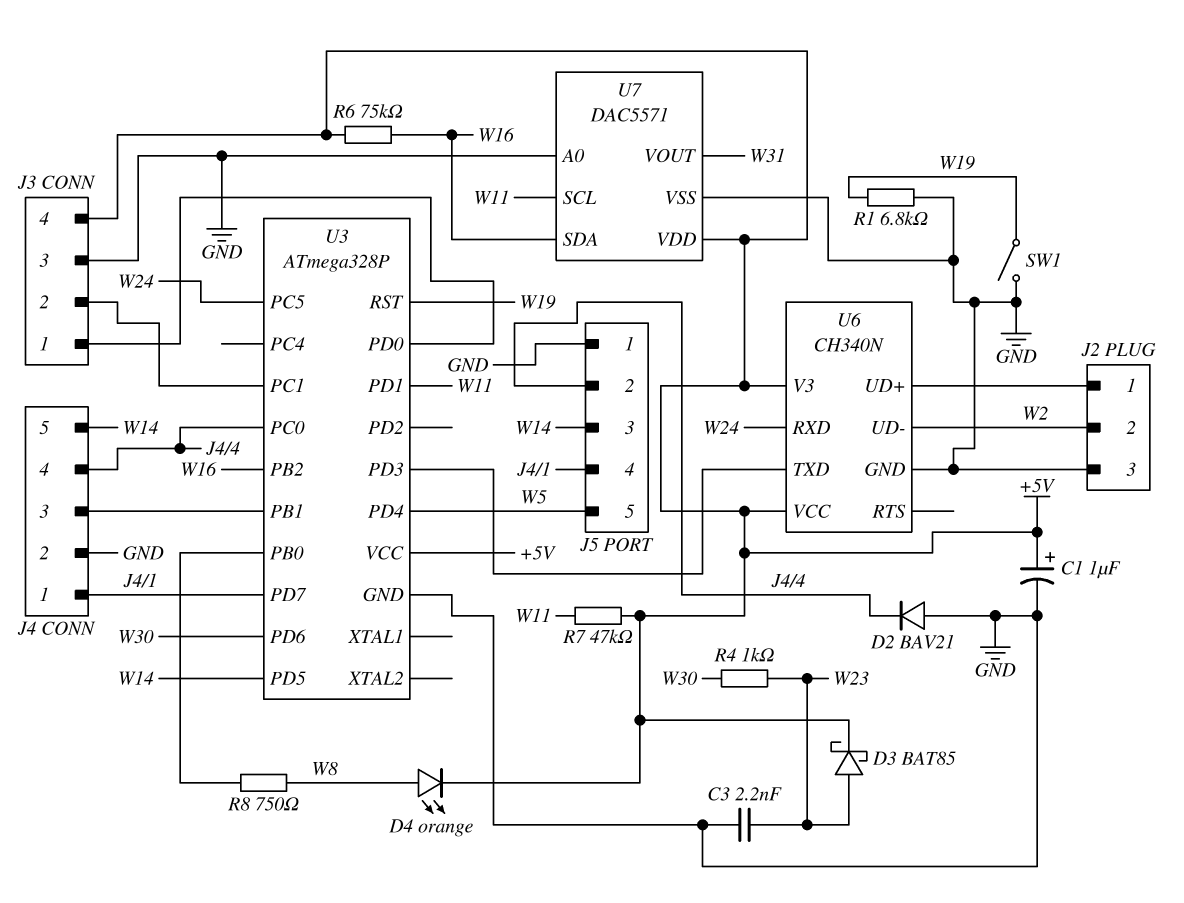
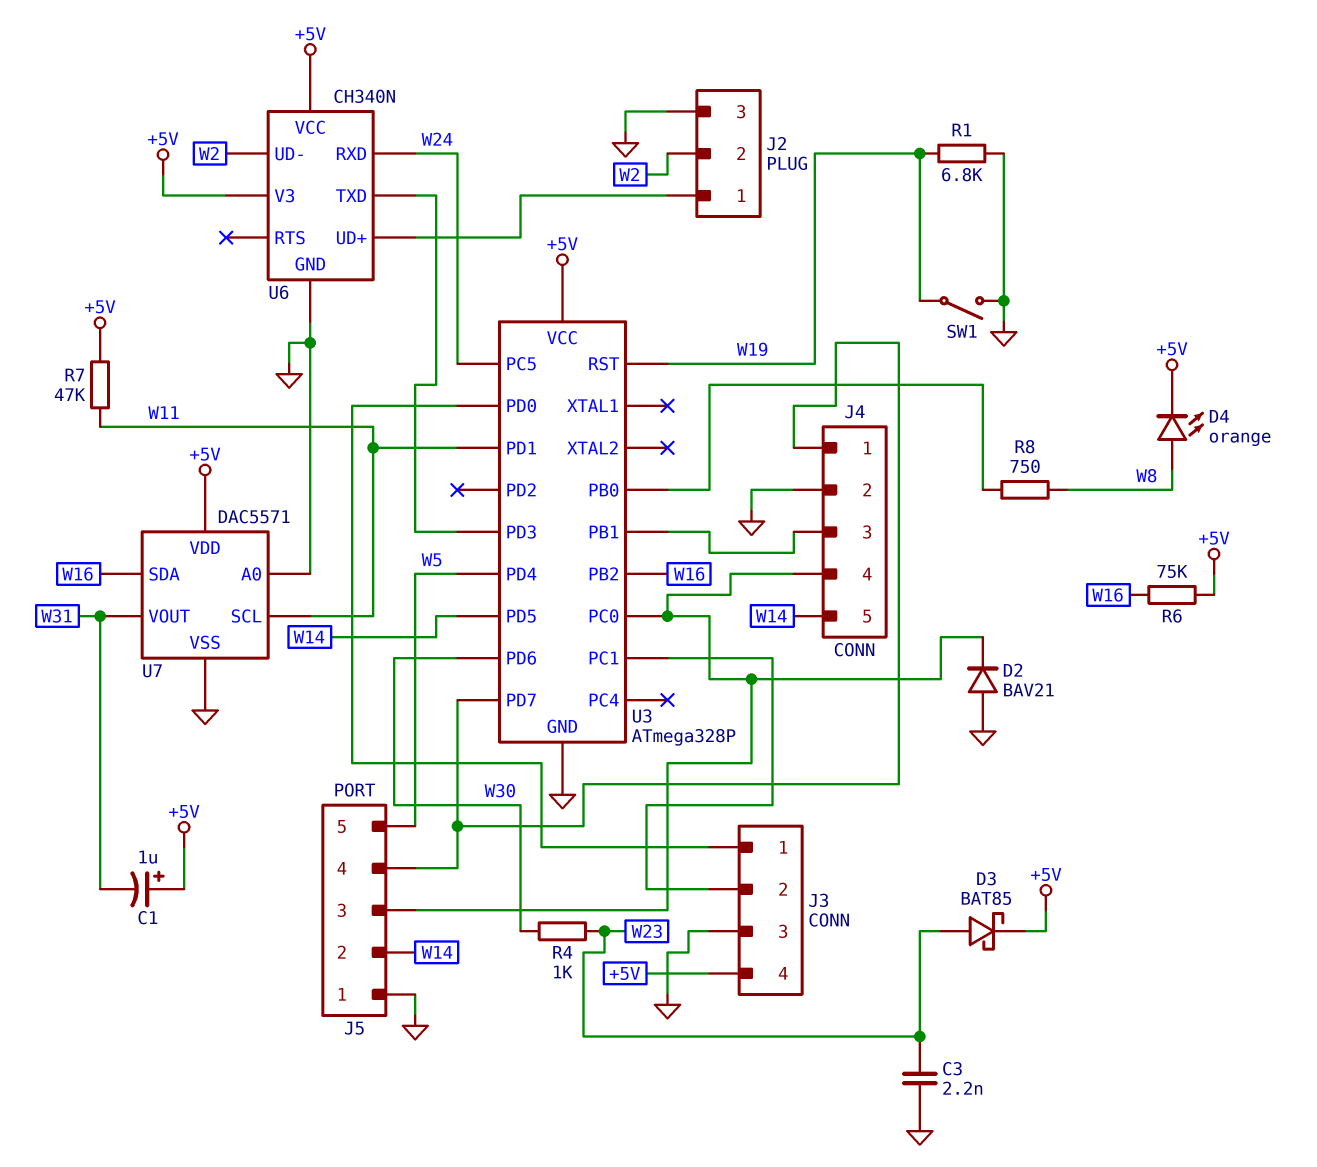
C1: 1uF (plus +5V, minus GND) -> 1uF (plus +5V, minus W31)
J5 pin 2: J4/4 -> W14
J5 pin 3: W14 -> J4/4

